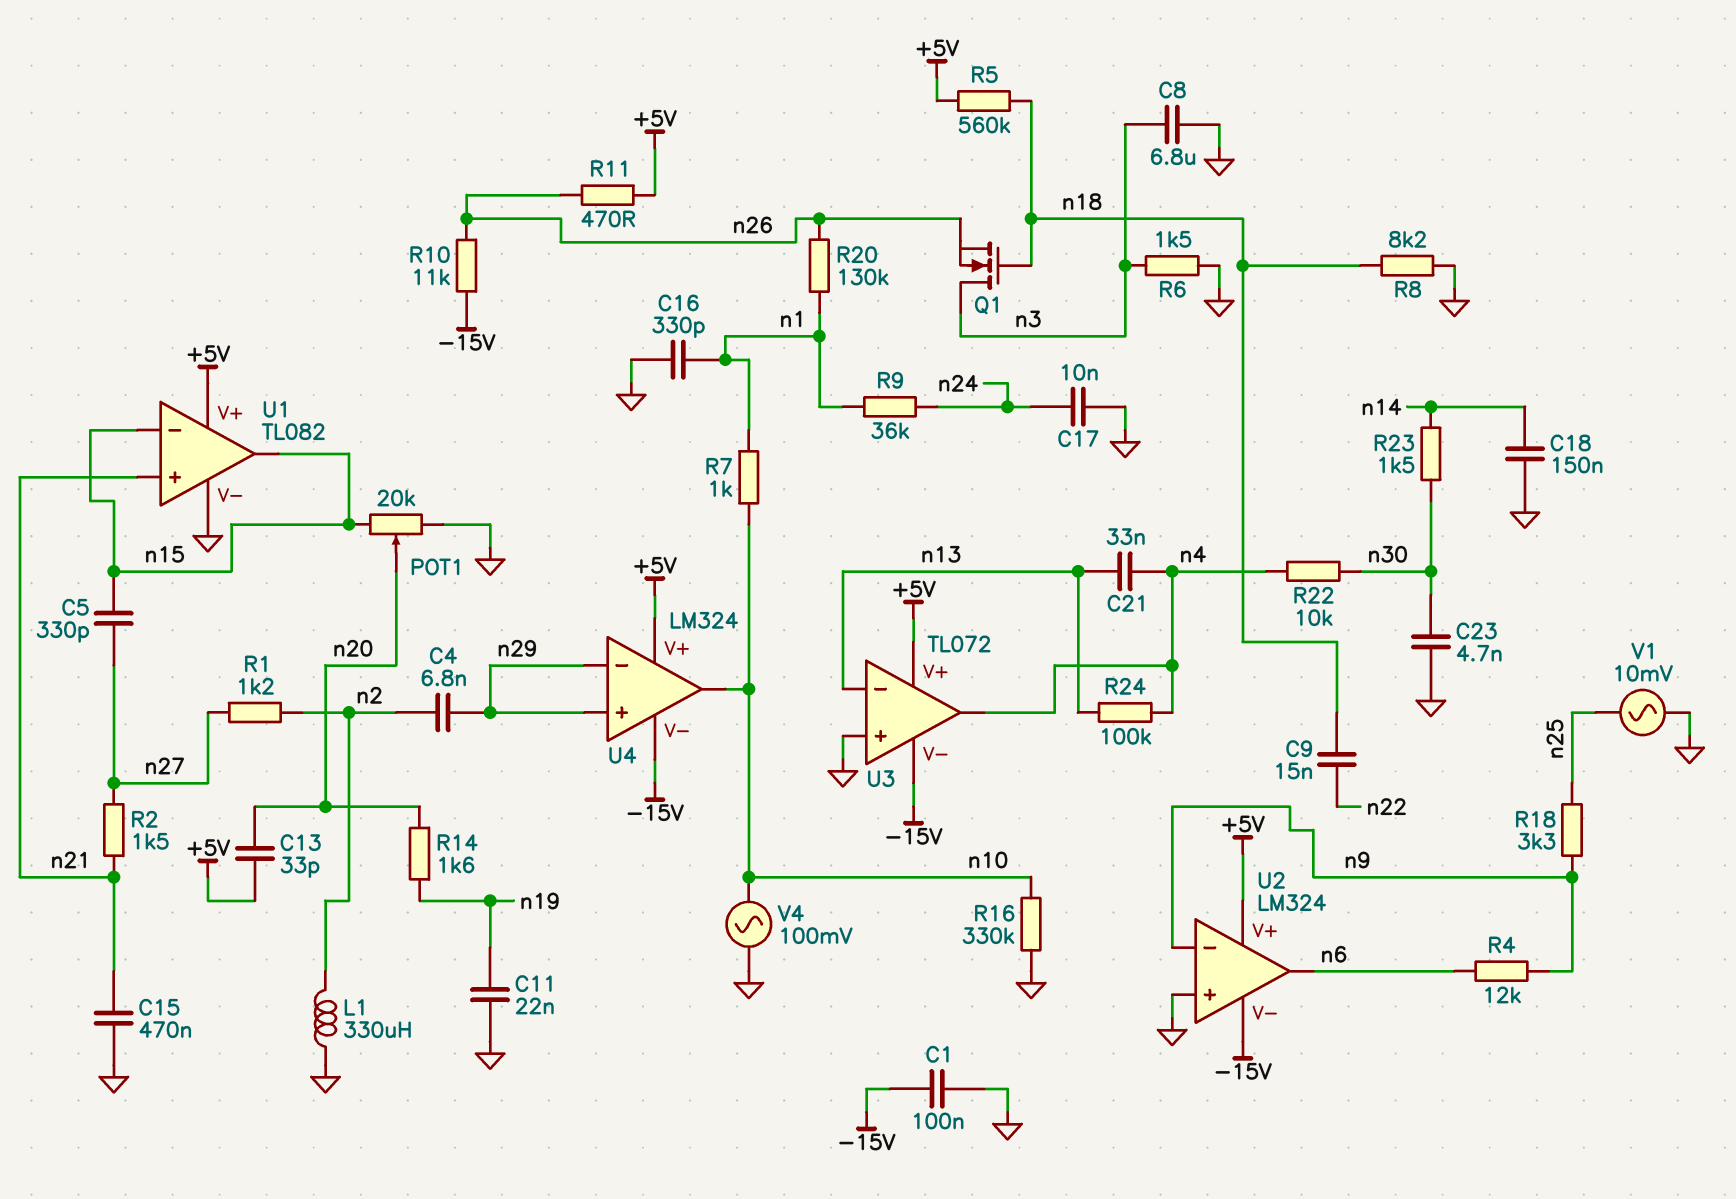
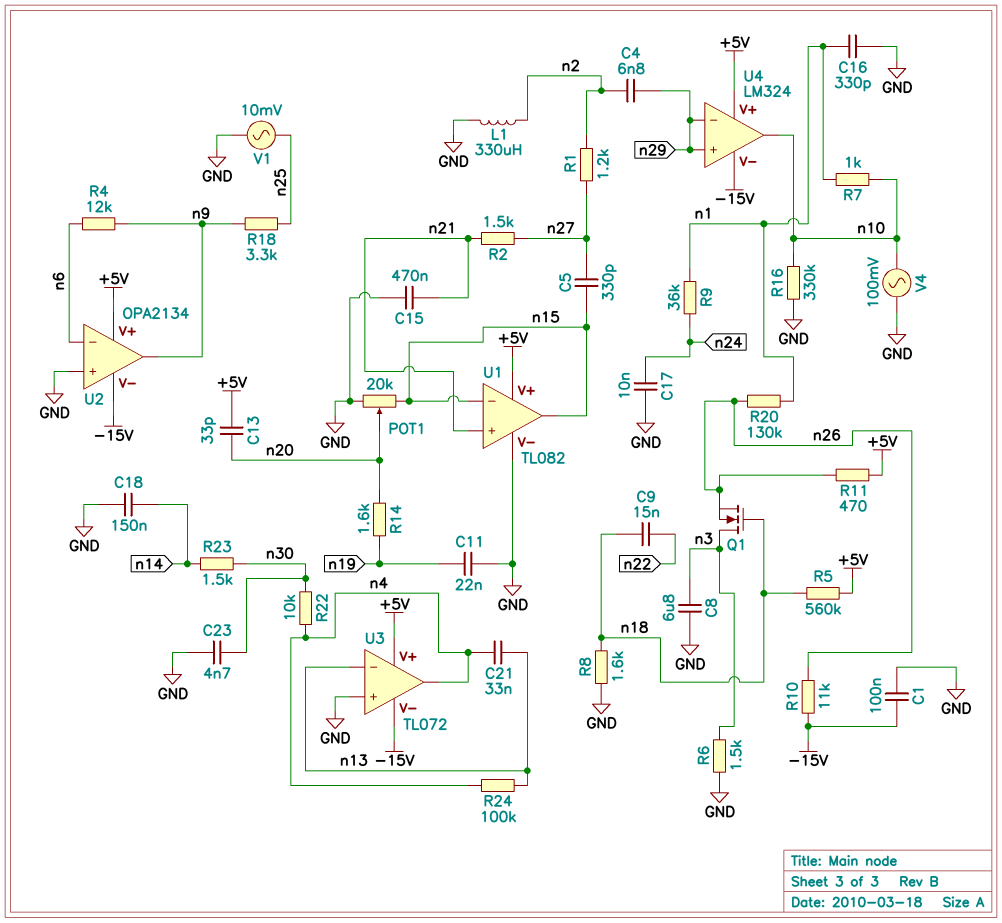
R8: 8.2k (GND, n18) -> 1.6k (GND, n18)
U2: LM324 -> OPA2134
U2 pin in-: n9 -> n6
U2 pin out: n6 -> n9

